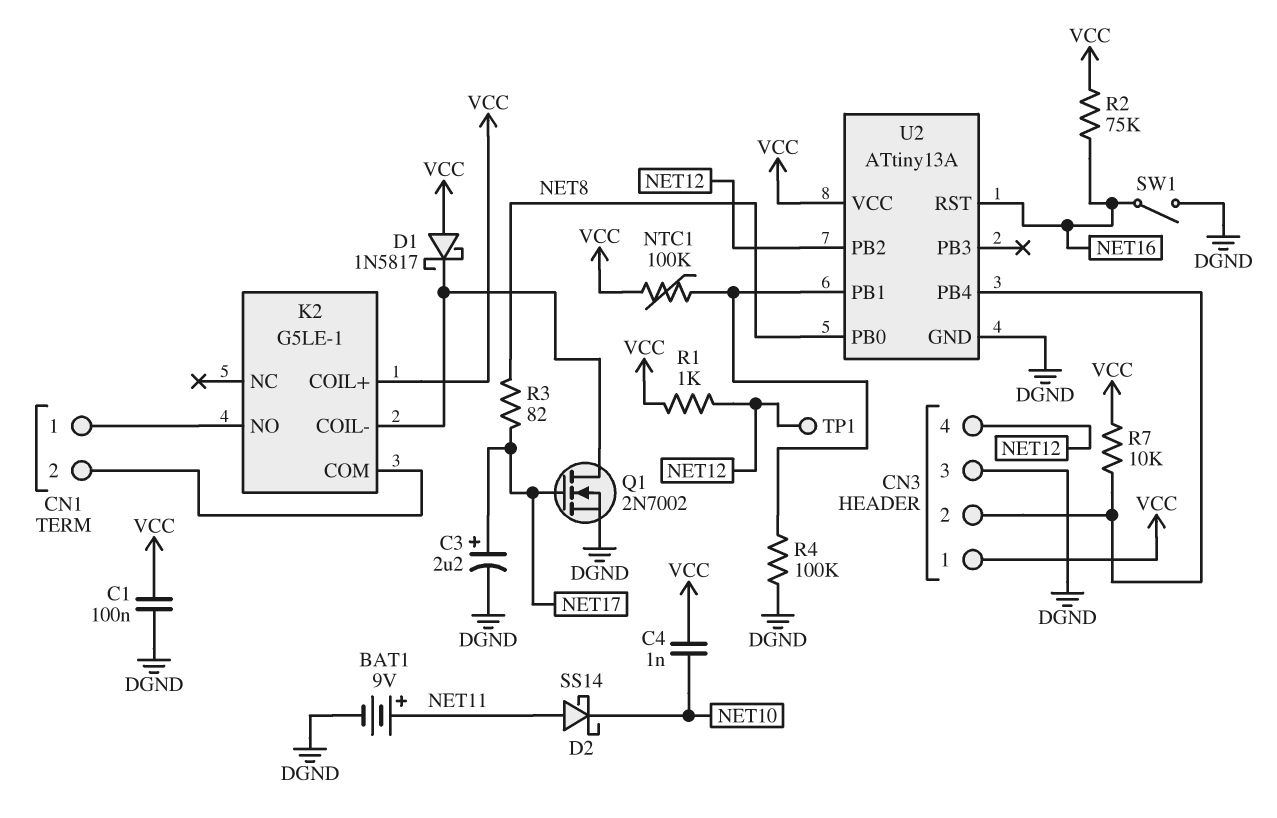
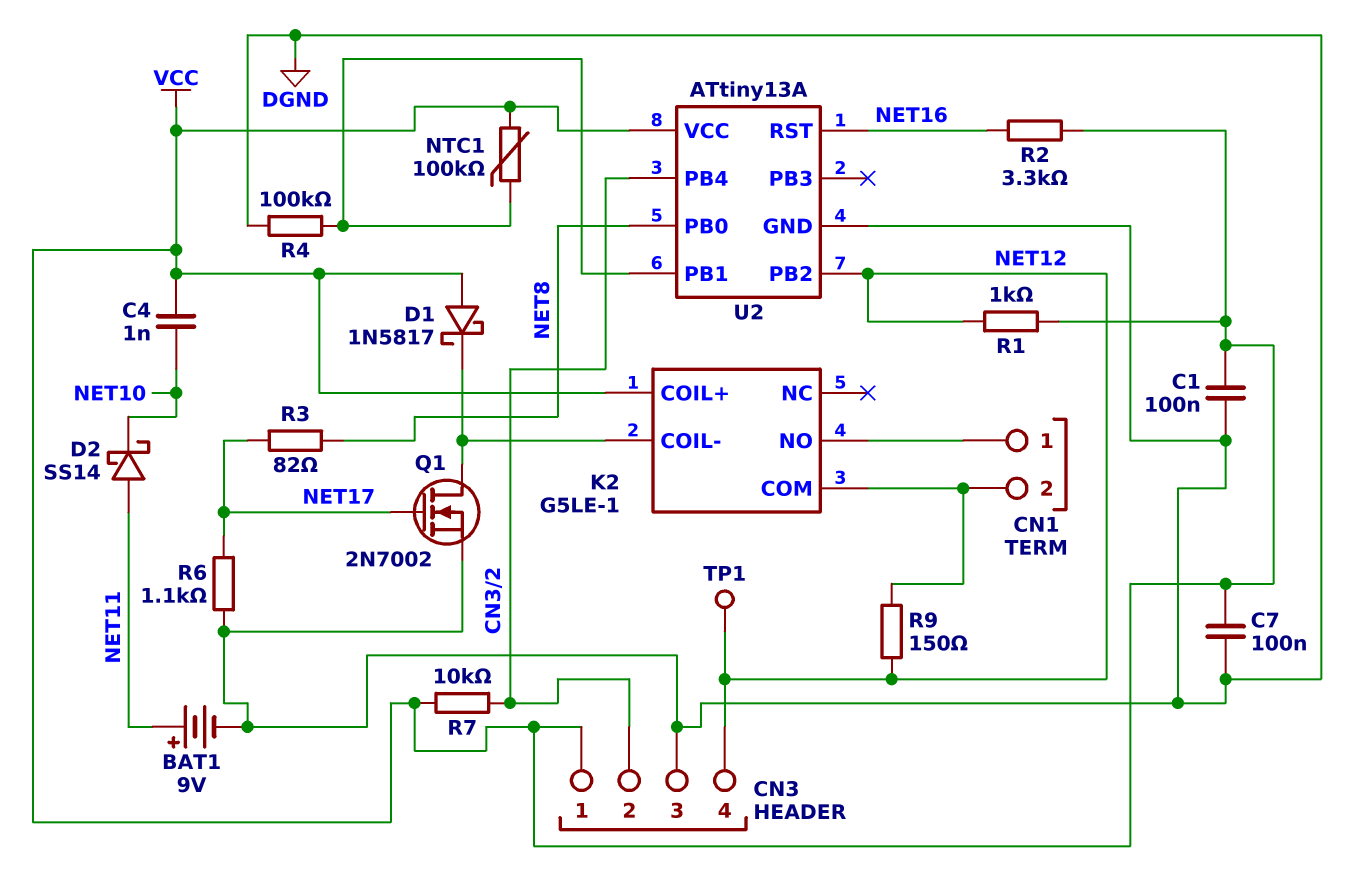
C3: 2.2uF (plus NET17, minus DGND) -> none
C7: none -> 100nF (DGND, VCC)
R2: 75k (NET16, VCC) -> 3.3k (NET16, VCC)
R6: none -> 1.1k (DGND, NET17)
R9: none -> 150 (CN1/2, NET12)
SW1: switch (DGND, NET16) -> none

